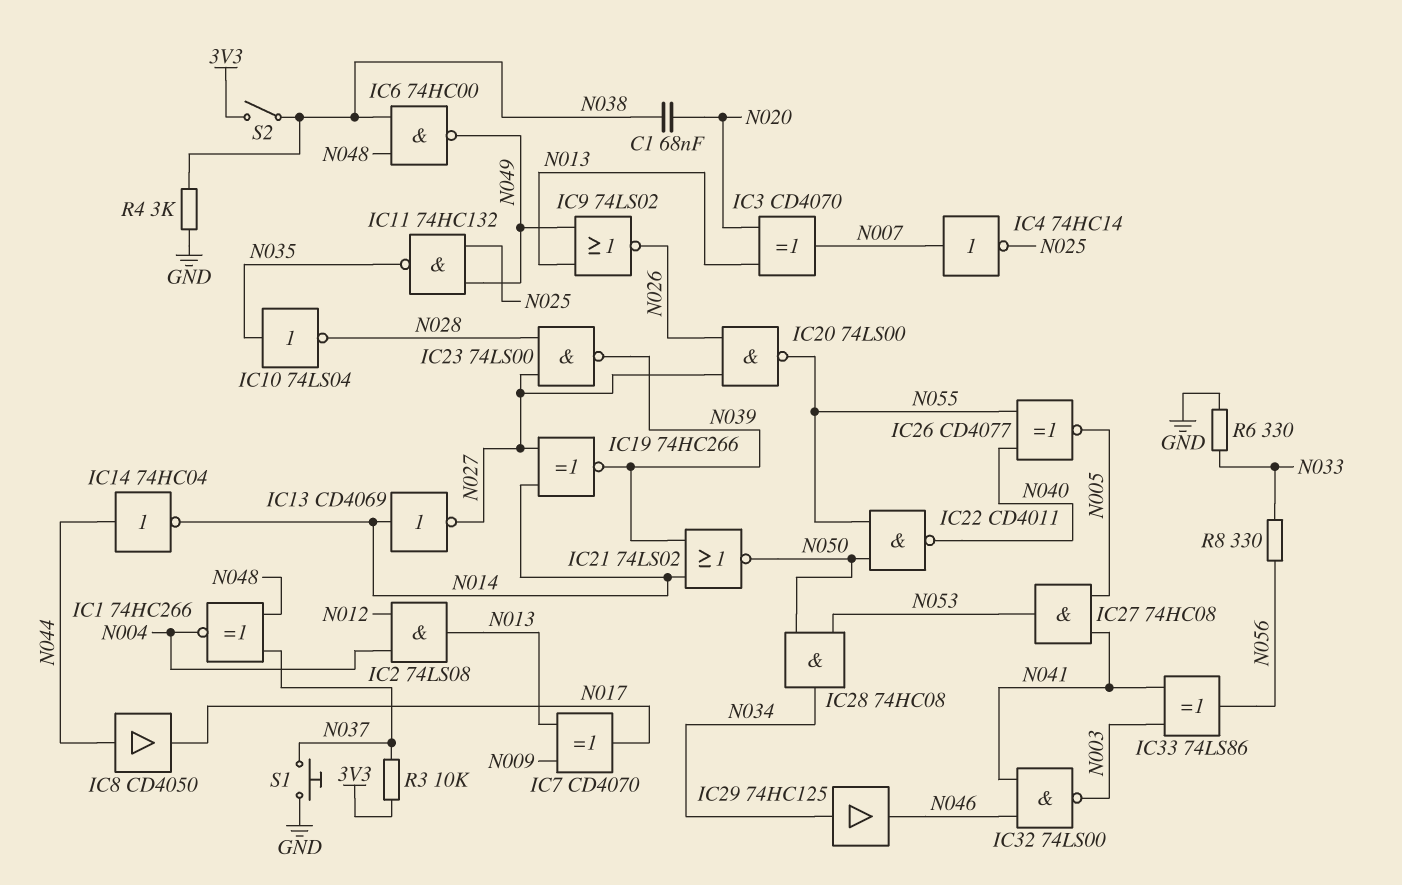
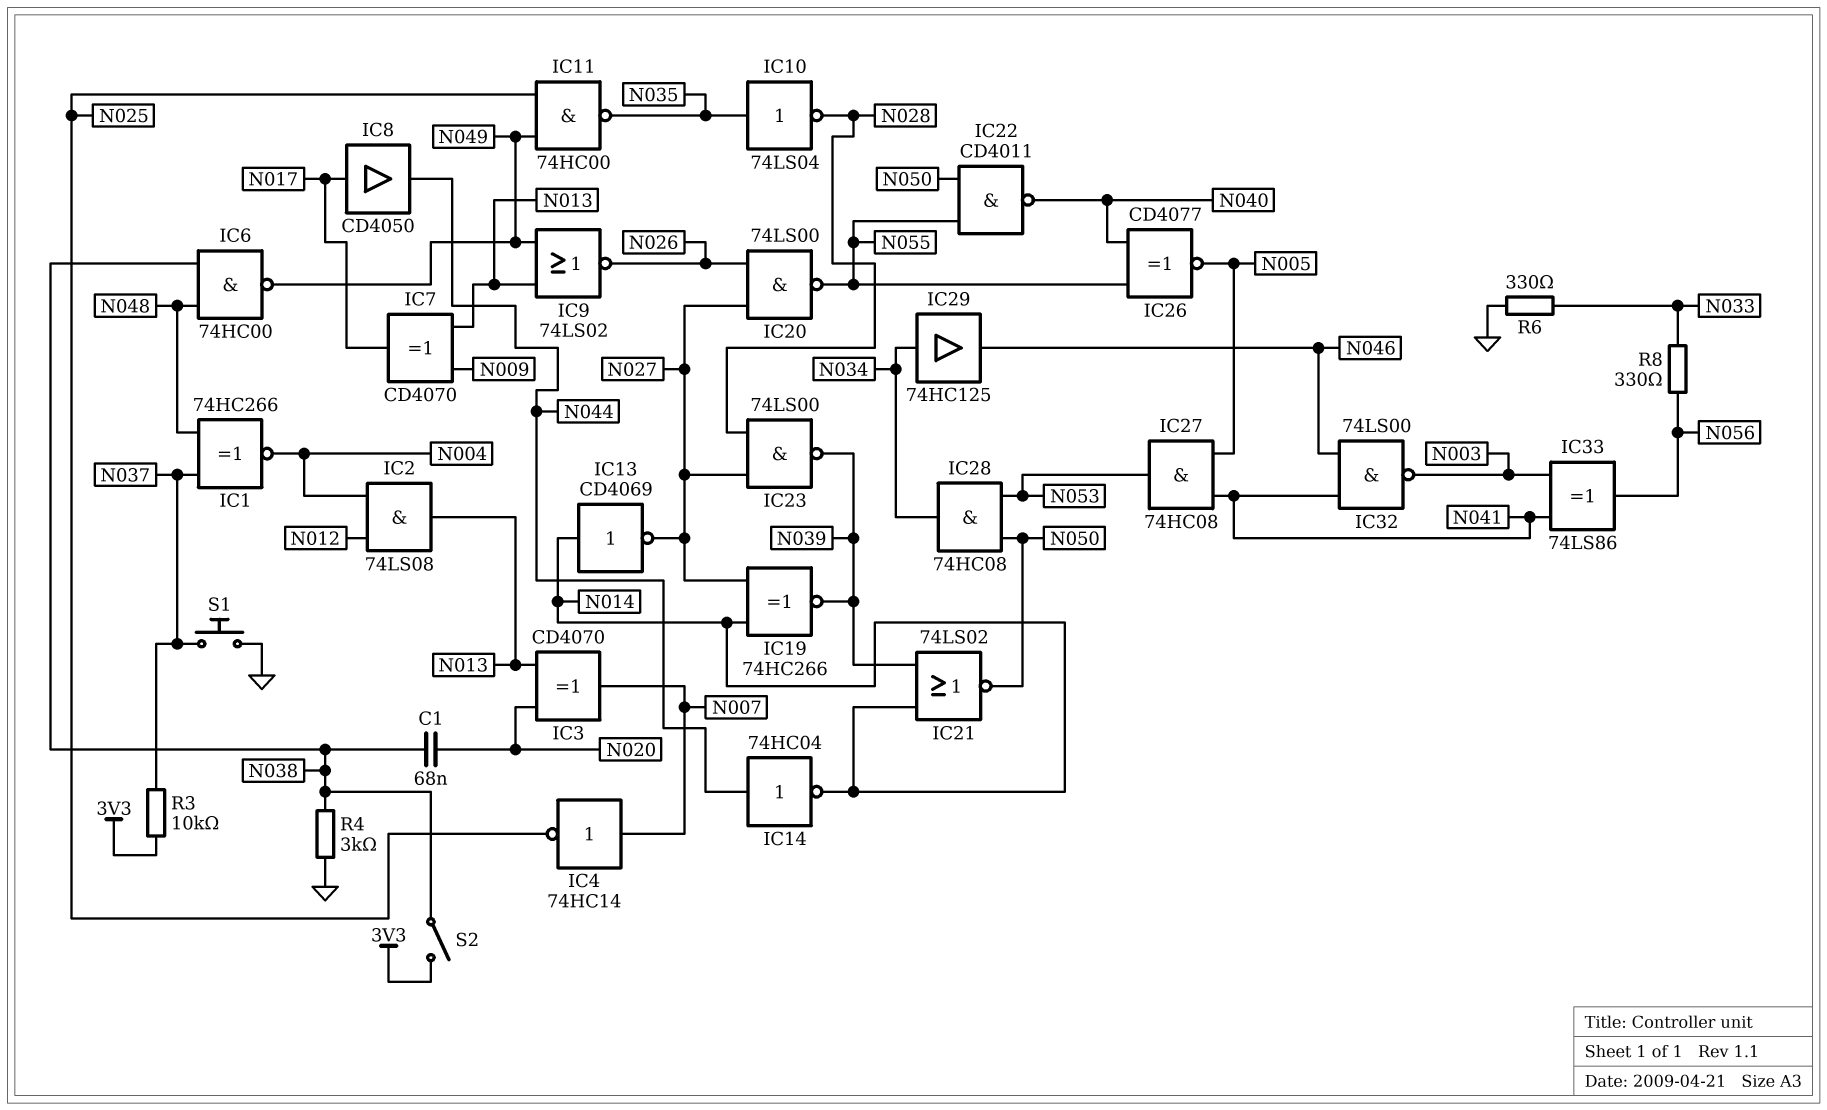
IC8: buffer CD4050 (in N044, out N017) -> buffer CD4050 (in N017, out N044)
IC11: NAND 74HC132 (in N025, in N049, out N035) -> NAND 74HC00 (in N025, in N049, out N035)

